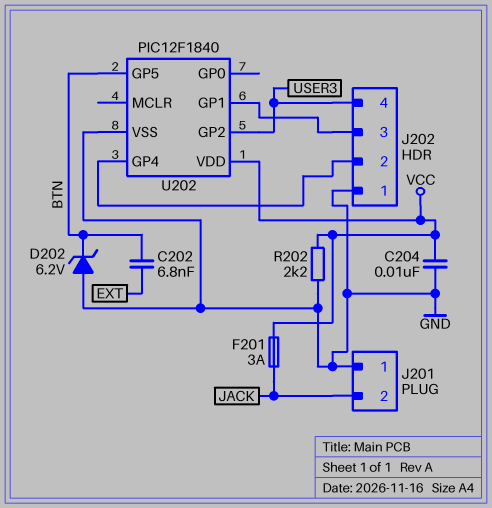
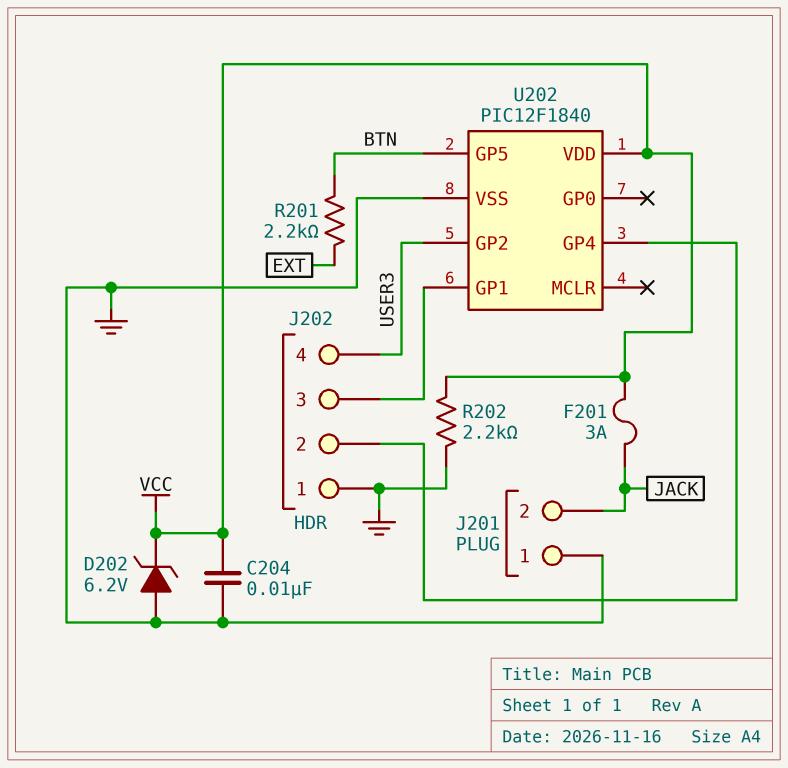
C202: 6.8nF (BTN, EXT) -> none
D202: zener 6.2V (A GND, K BTN) -> zener 6.2V (A GND, K VCC)
R201: none -> 2.2k (BTN, EXT)

